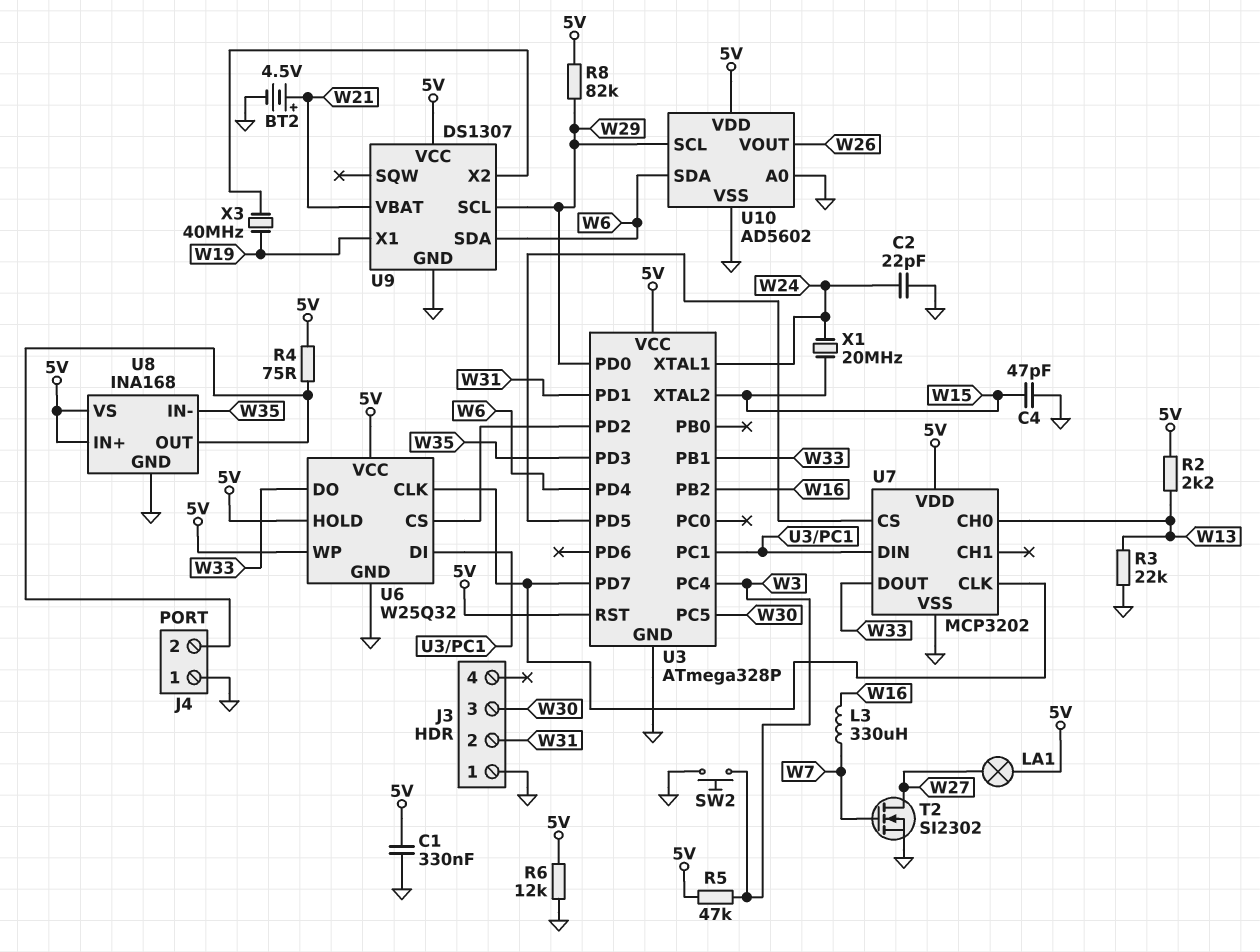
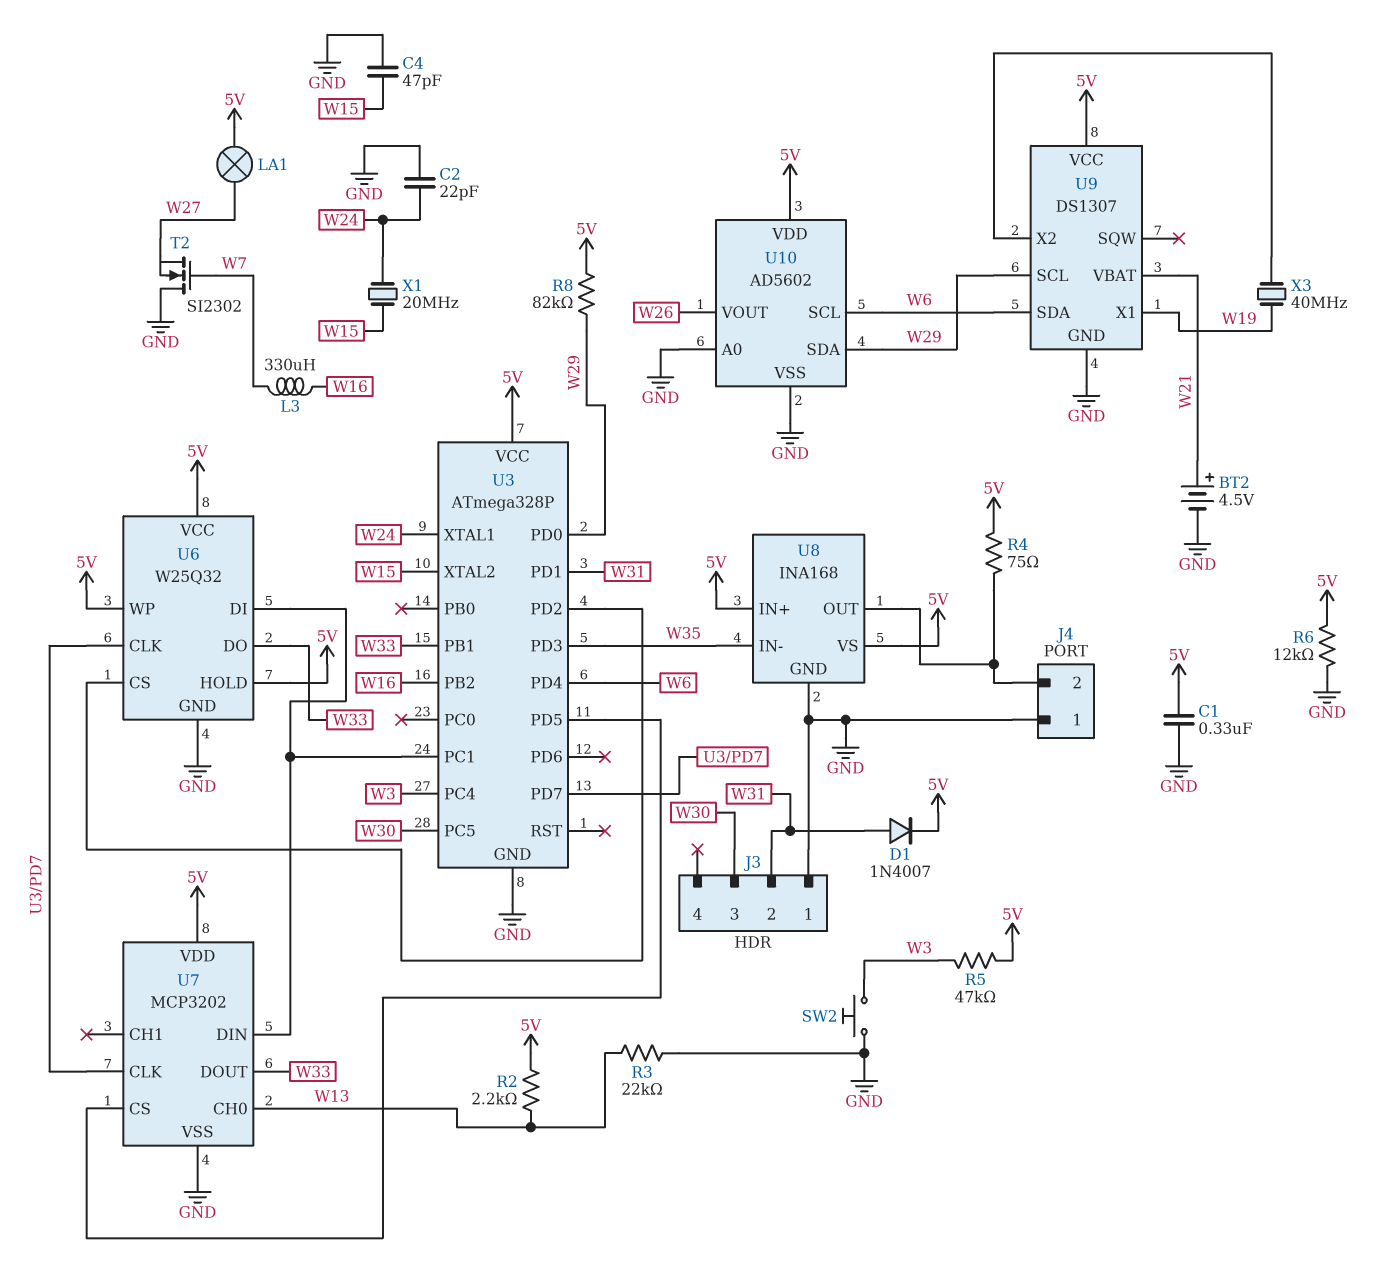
D1: none -> diode 1N4007 (A W31, K 5V)
T2: NMOS SI2302 (G W7, D W27, S GND) -> NMOS SI2302 (G W7, D GND, S W27)
U3 pin RST: 5V -> none
U10 pin SCL: W29 -> W6
U10 pin SDA: W6 -> W29

